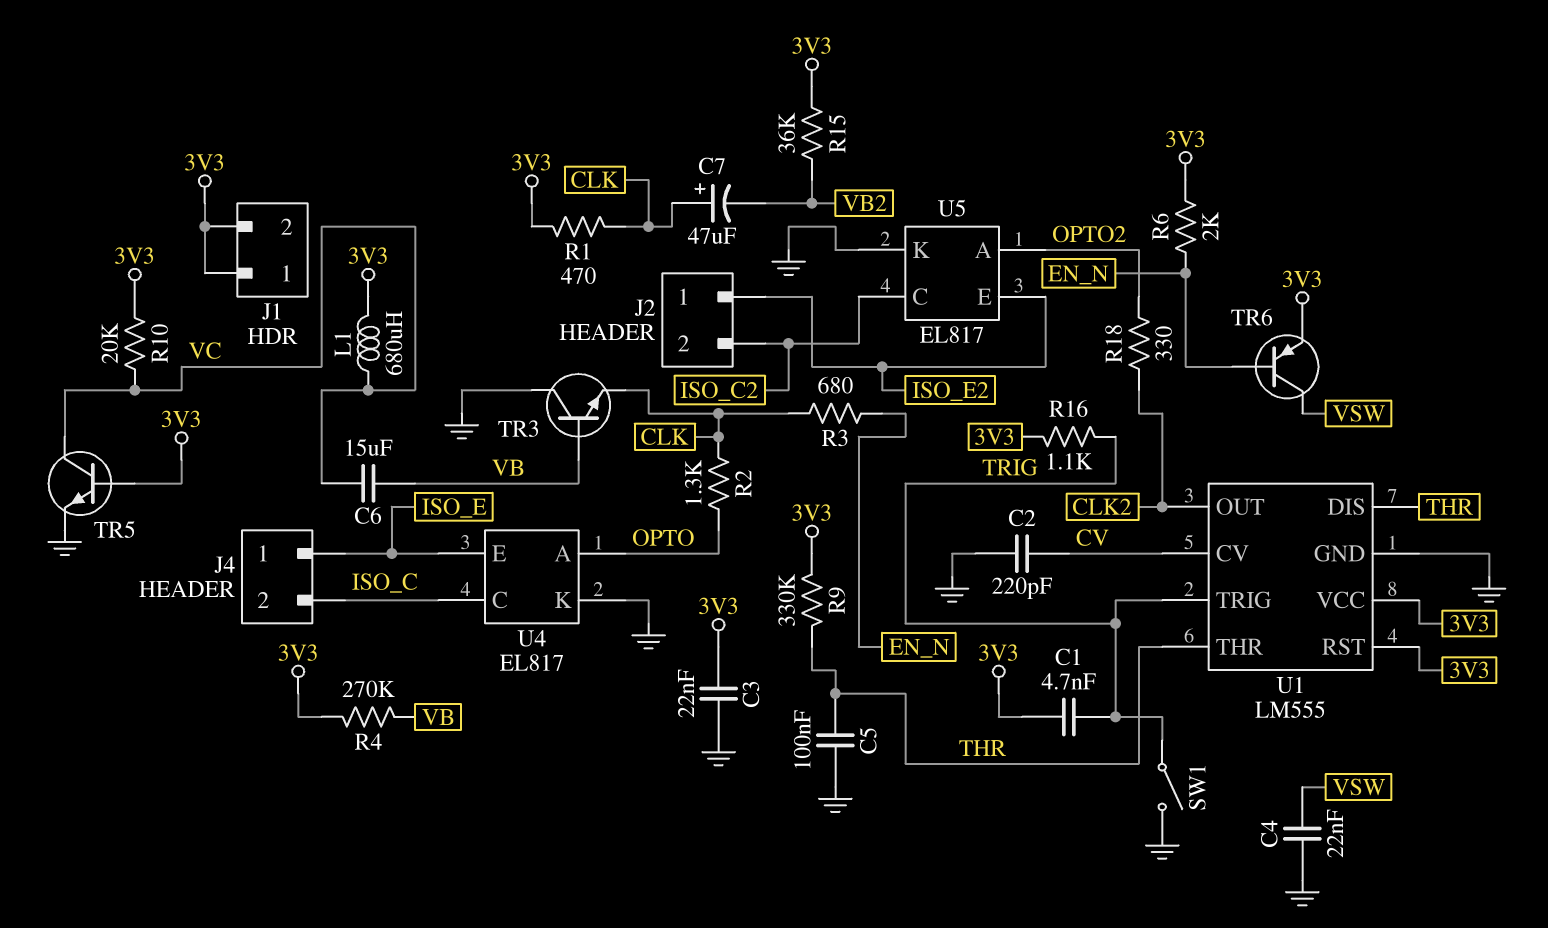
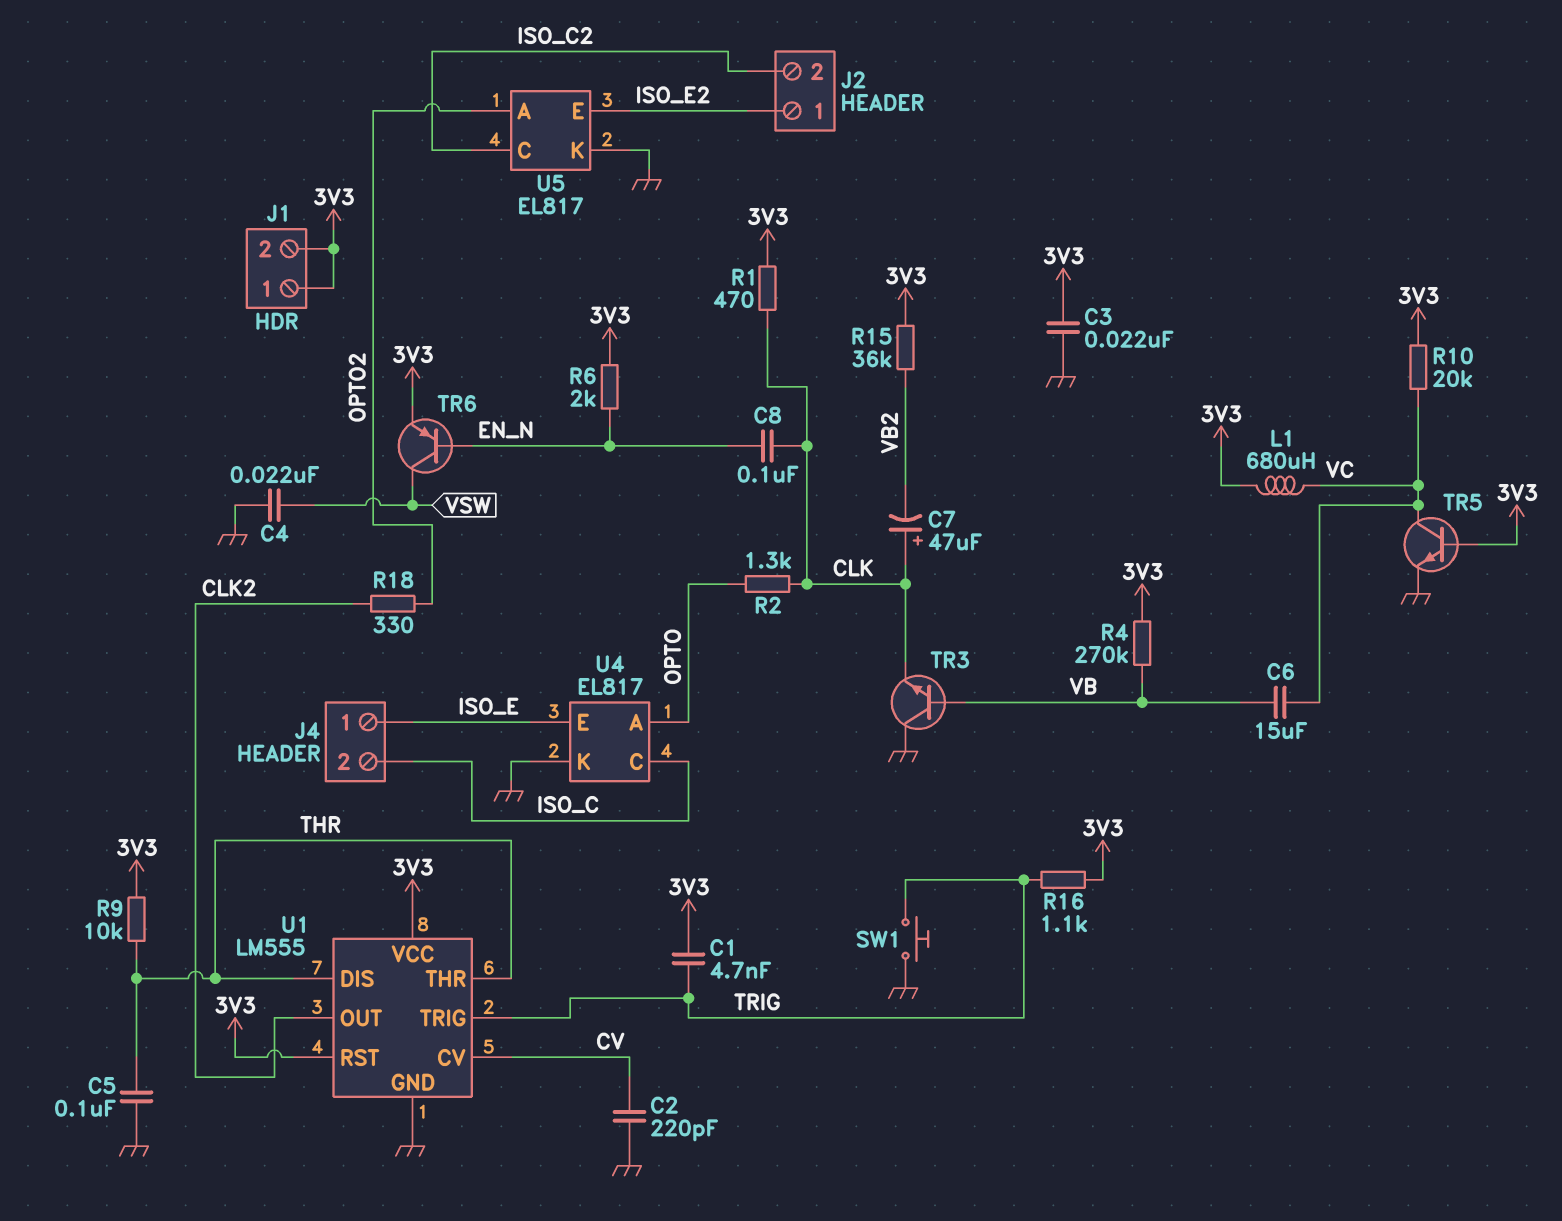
C8: none -> 100nF (CLK, EN_N)
R3: 680 (CLK, EN_N) -> none
R9: 330k (3V3, THR) -> 10k (3V3, THR)
SW1: switch (GND, TRIG) -> button (GND, TRIG)

